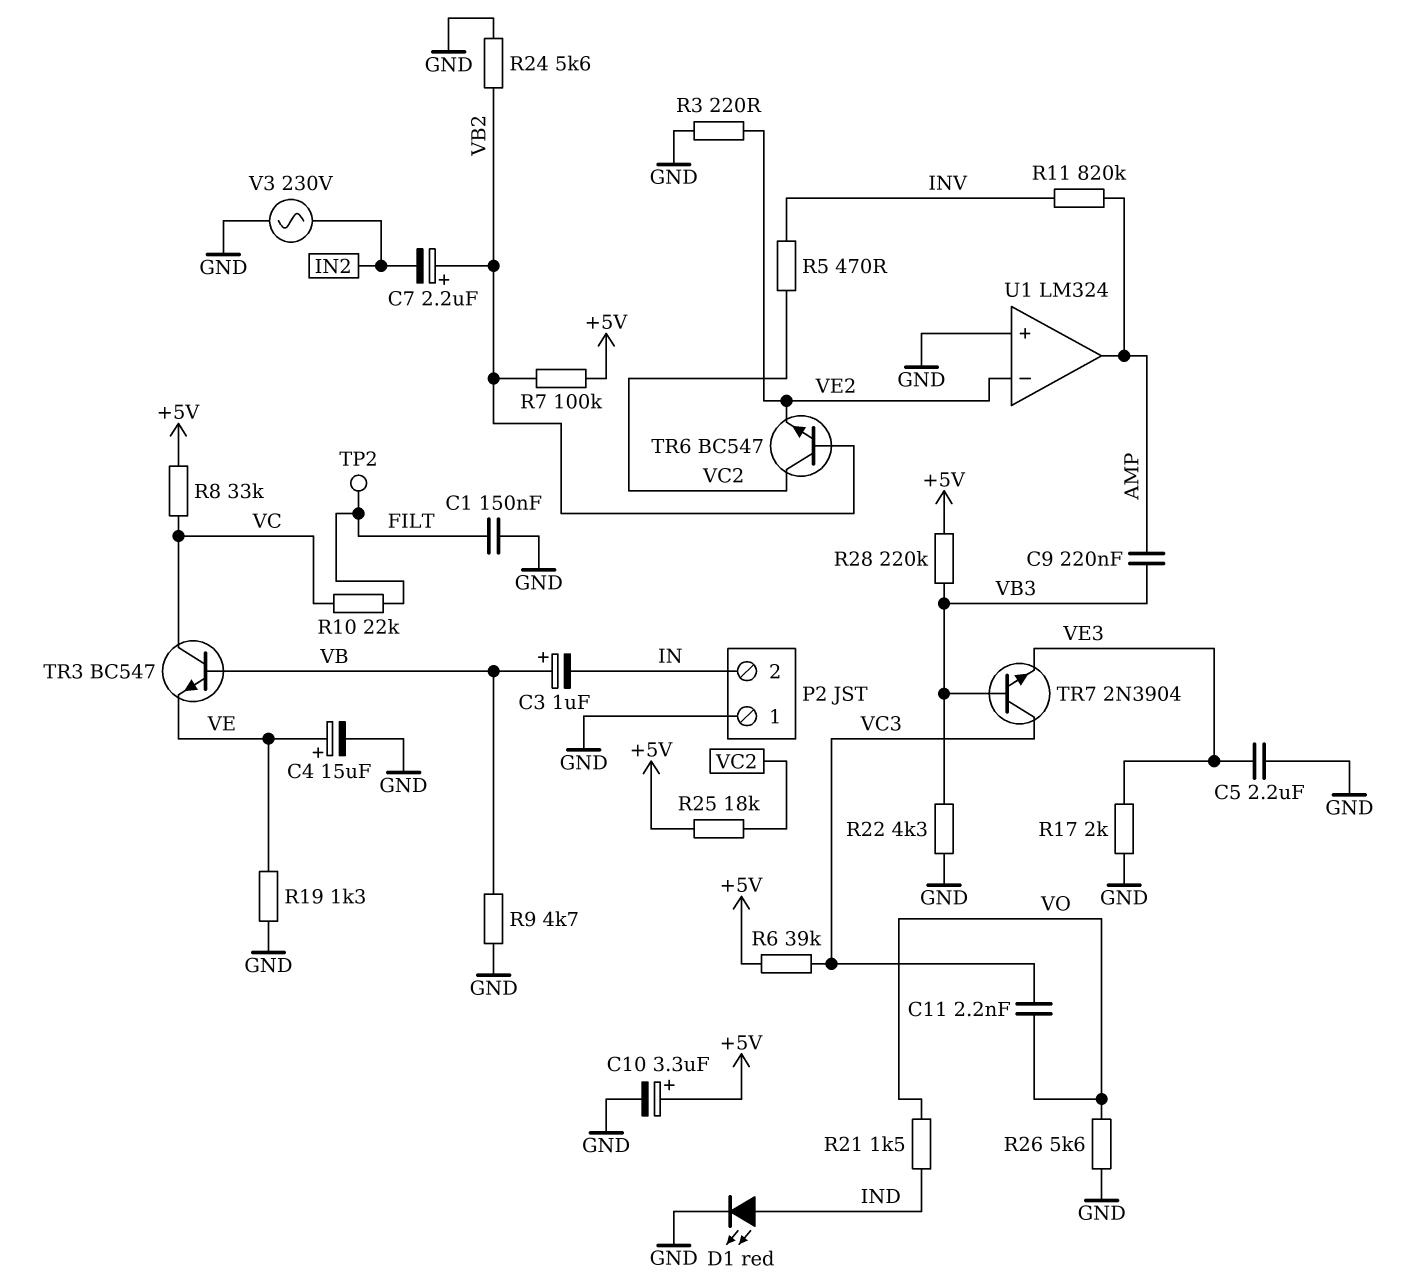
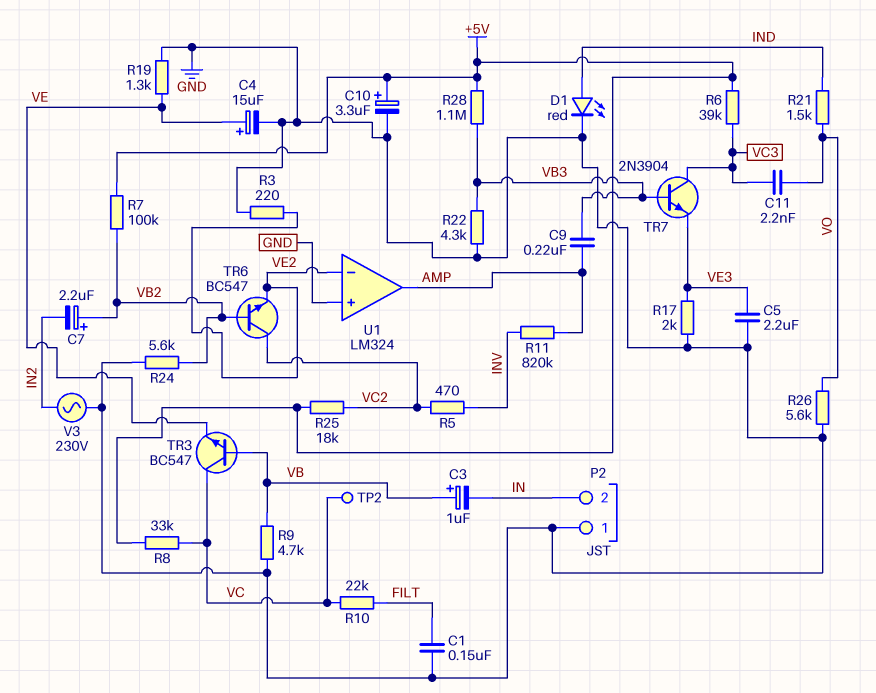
R28: 220k (+5V, VB3) -> 1.1M (+5V, VB3)
TP2: test point (FILT) -> test point (VC)

